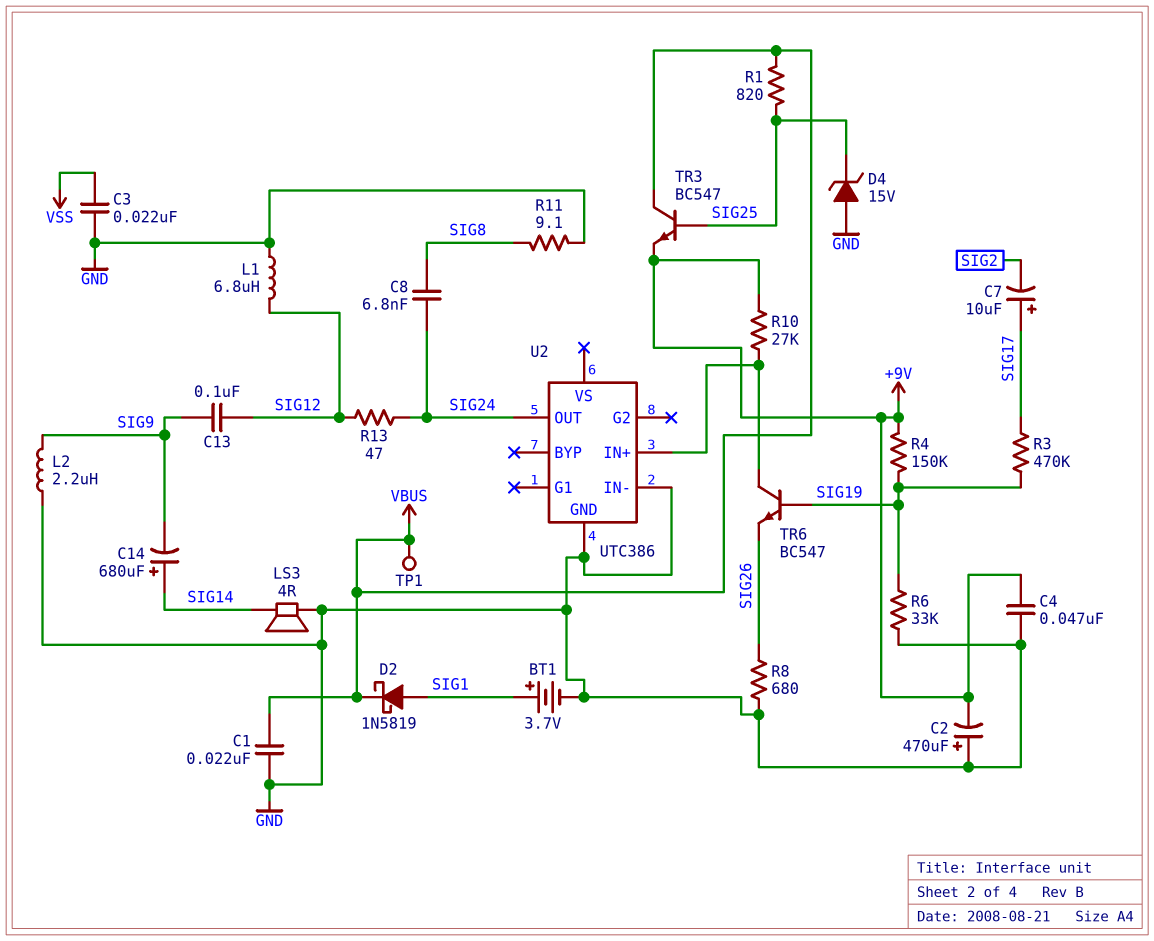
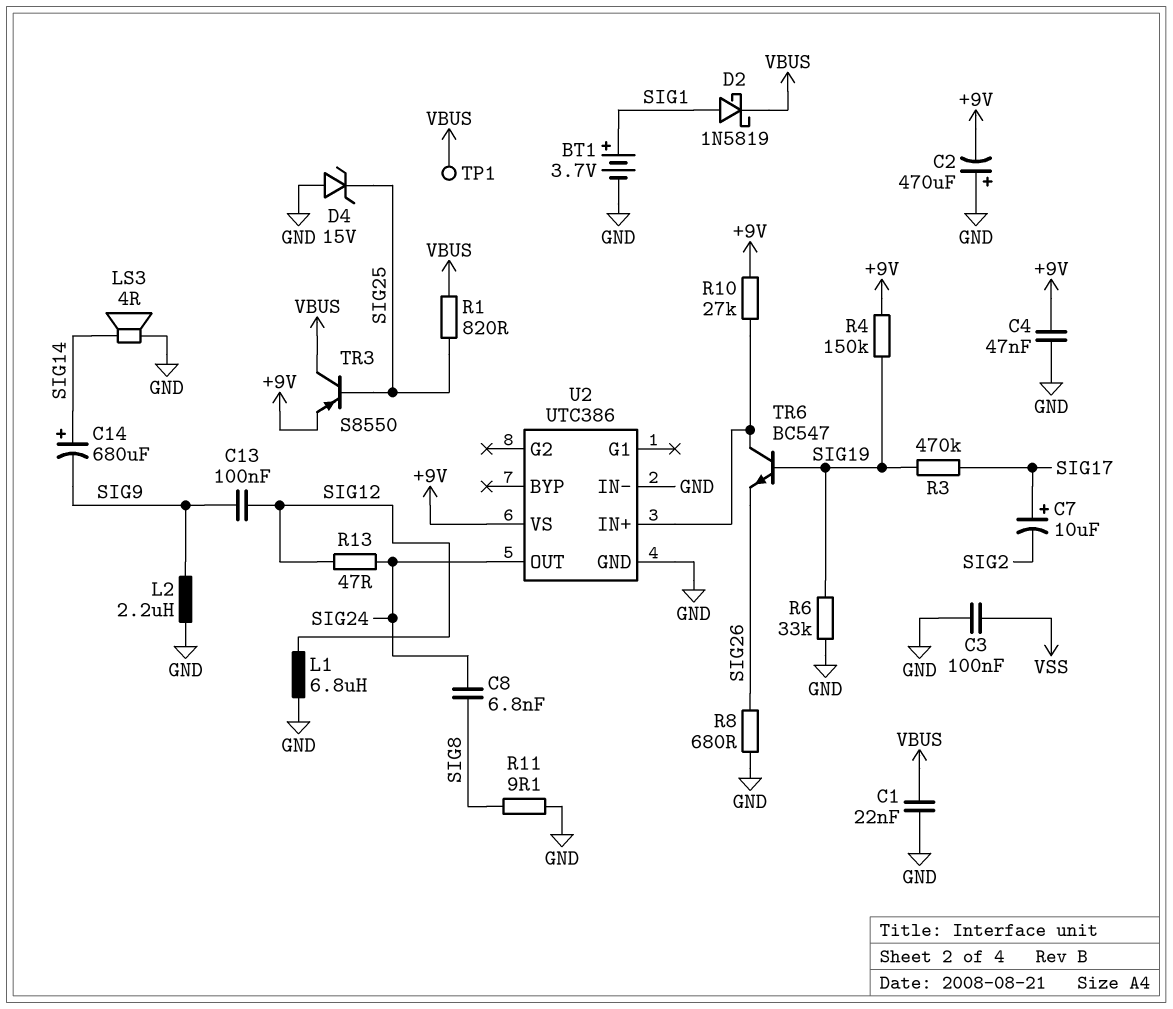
C3: 22nF (GND, VSS) -> 100nF (GND, VSS)
TR3: NPN BC547 (B SIG25, C VBUS, E +9V) -> PNP S8550 (B SIG25, C VBUS, E +9V)
U2 pin VS: none -> +9V

